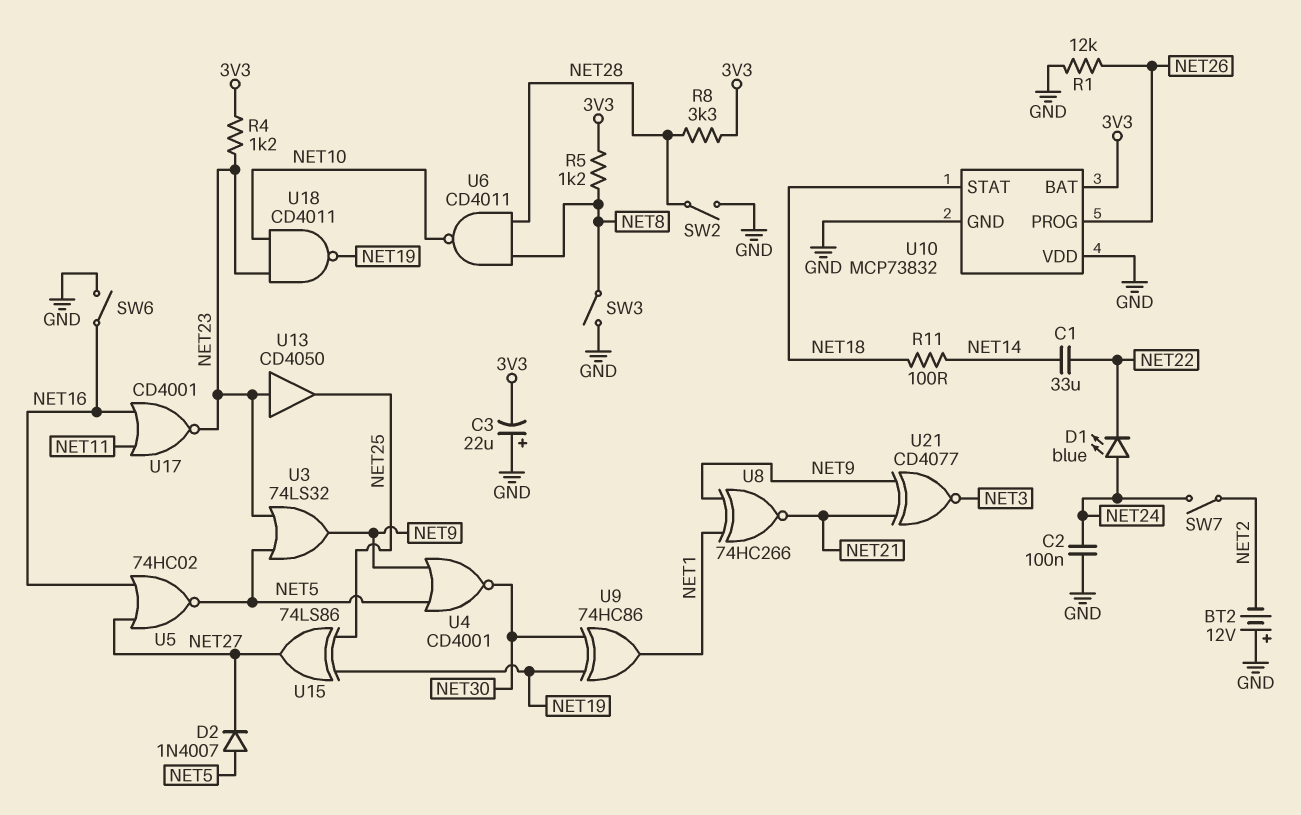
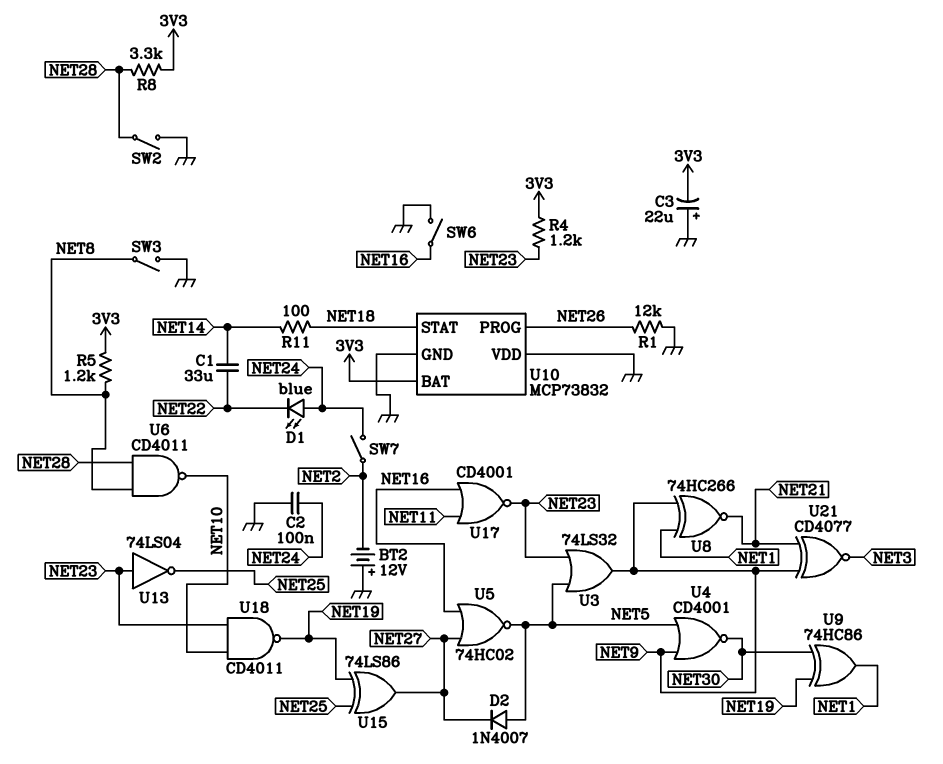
U13: buffer CD4050 (in NET23, out NET25) -> NOT 74LS04 (in NET23, out NET25)

